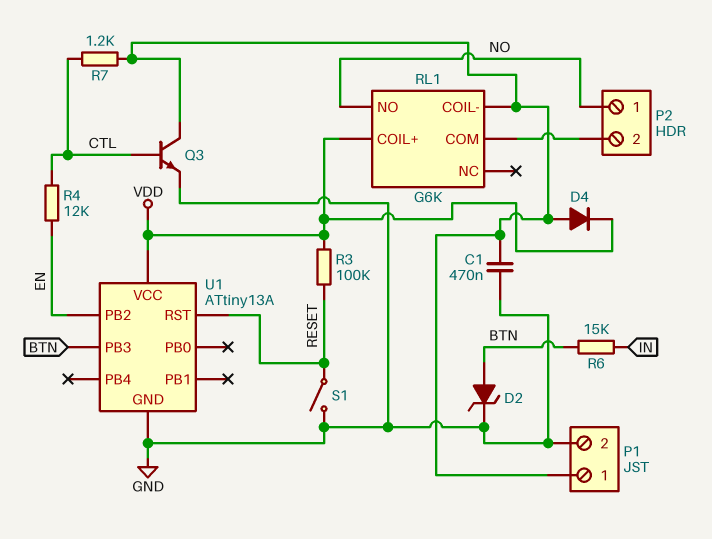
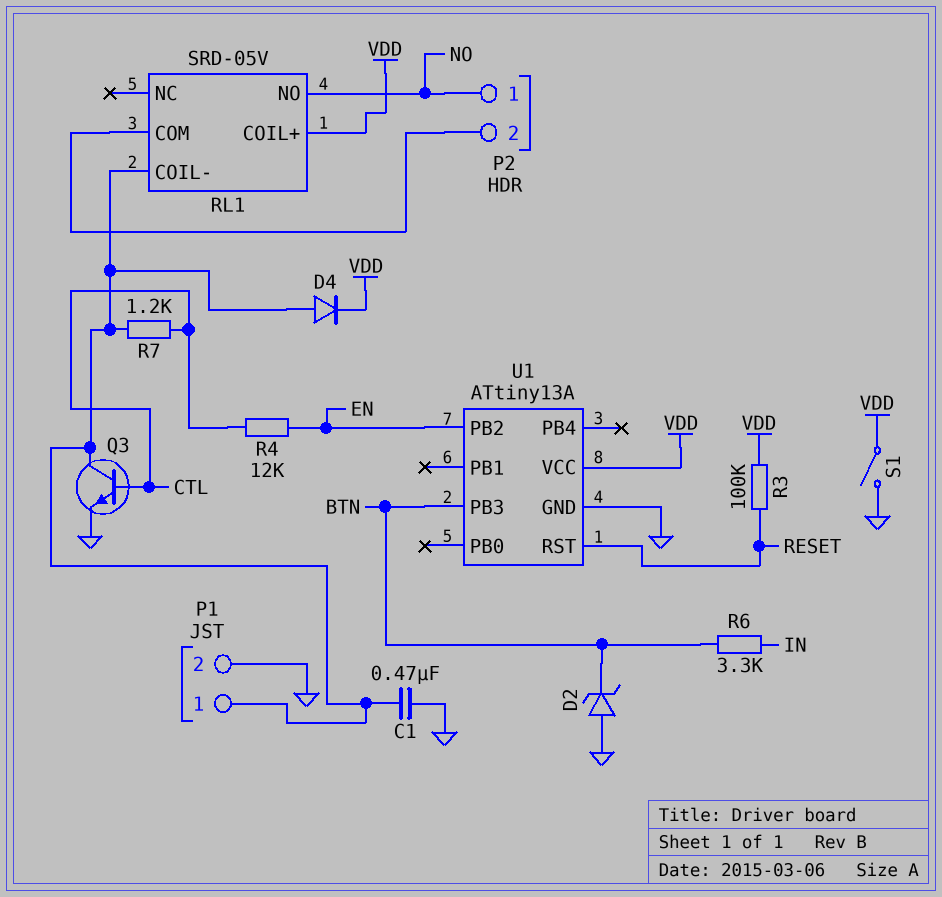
D2: zener (A BTN, K GND) -> zener (A GND, K BTN)
R6: 15k (BTN, IN) -> 3.3k (BTN, IN)
RL1: G6K -> SRD-05V
S1: switch (GND, RESET) -> switch (GND, VDD)

